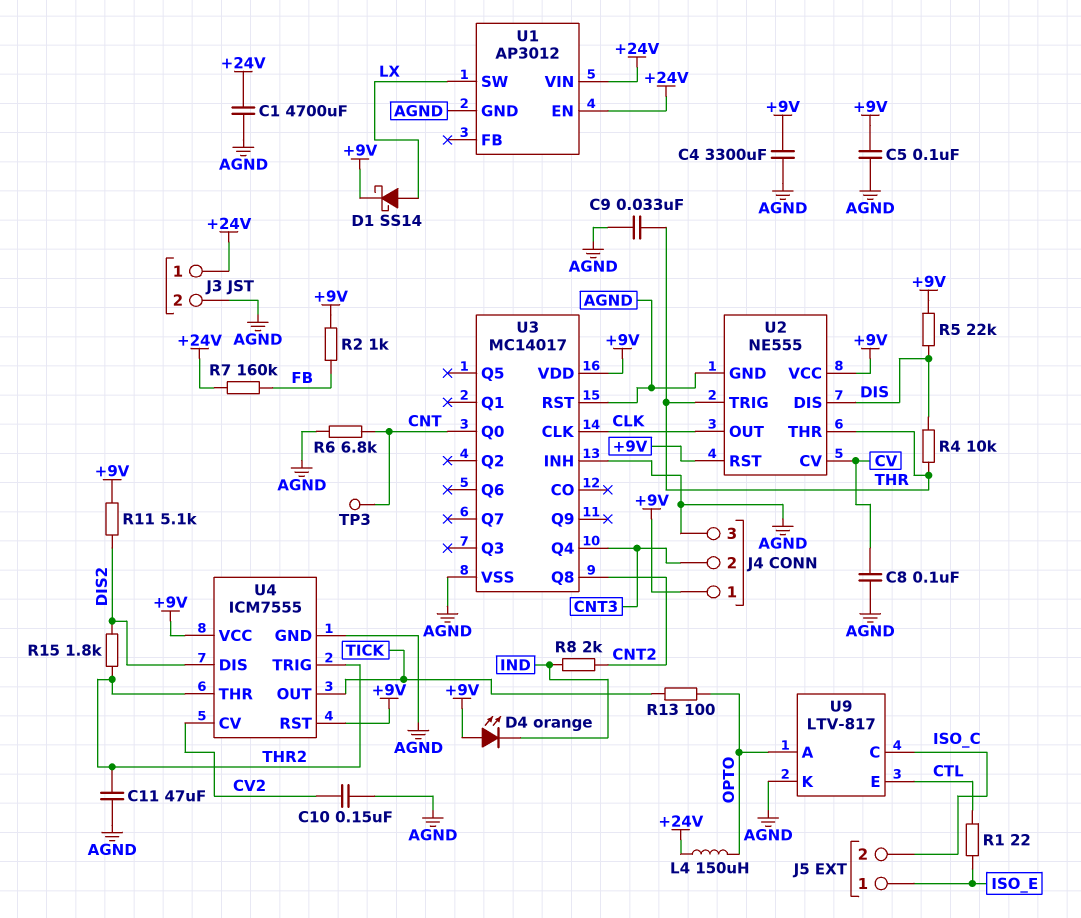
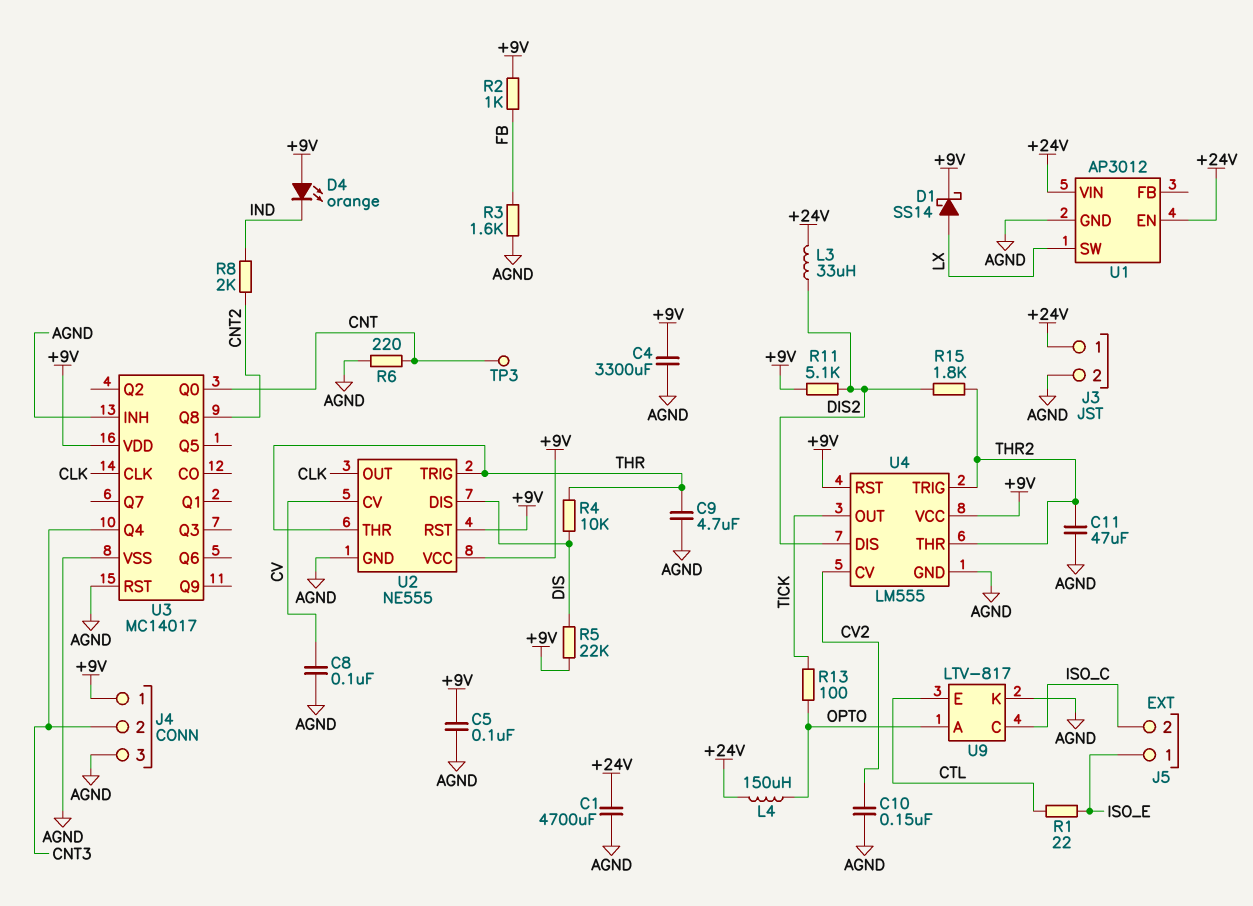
C9: 33nF (AGND, THR) -> 4.7uF (AGND, THR)
L3: none -> 33uH (+24V, DIS2)
R3: none -> 1.6k (AGND, FB)
R6: 6.8k (AGND, CNT) -> 220 (AGND, CNT)
R7: 160k (+24V, FB) -> none
U4: ICM7555 -> LM555

